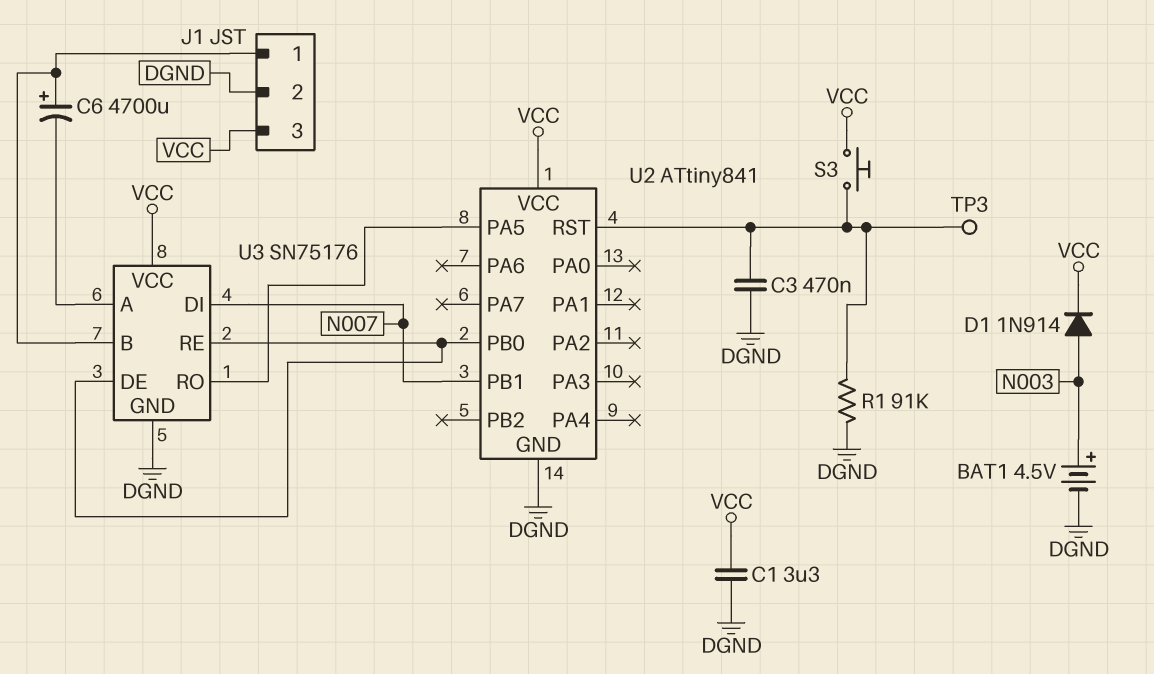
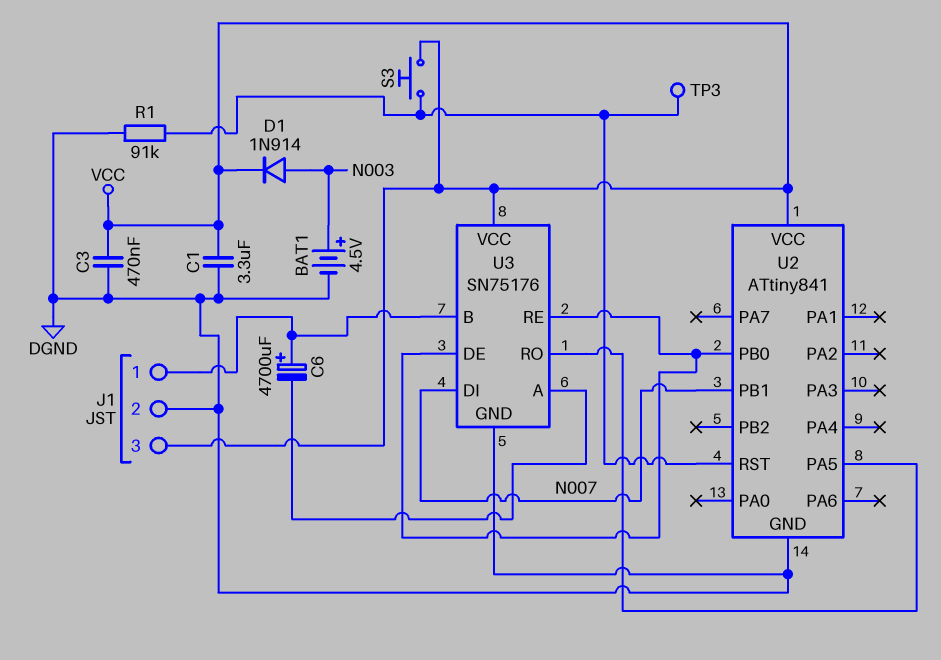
C3: 470nF (DGND, U2/RST) -> 470nF (DGND, VCC)

